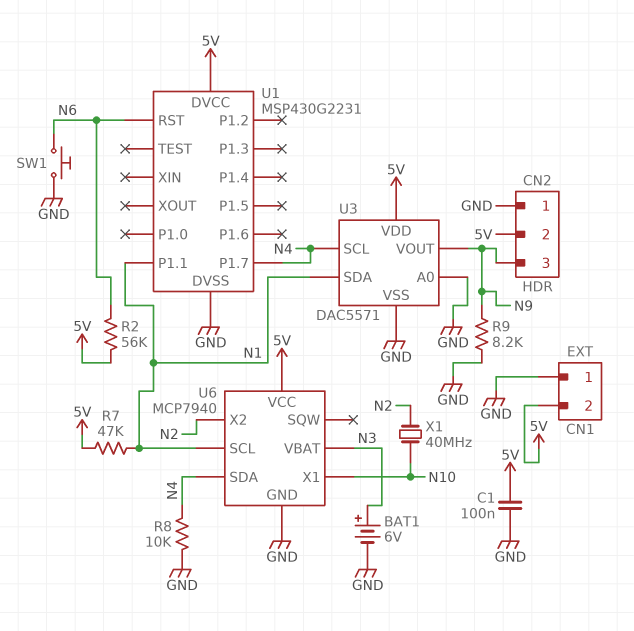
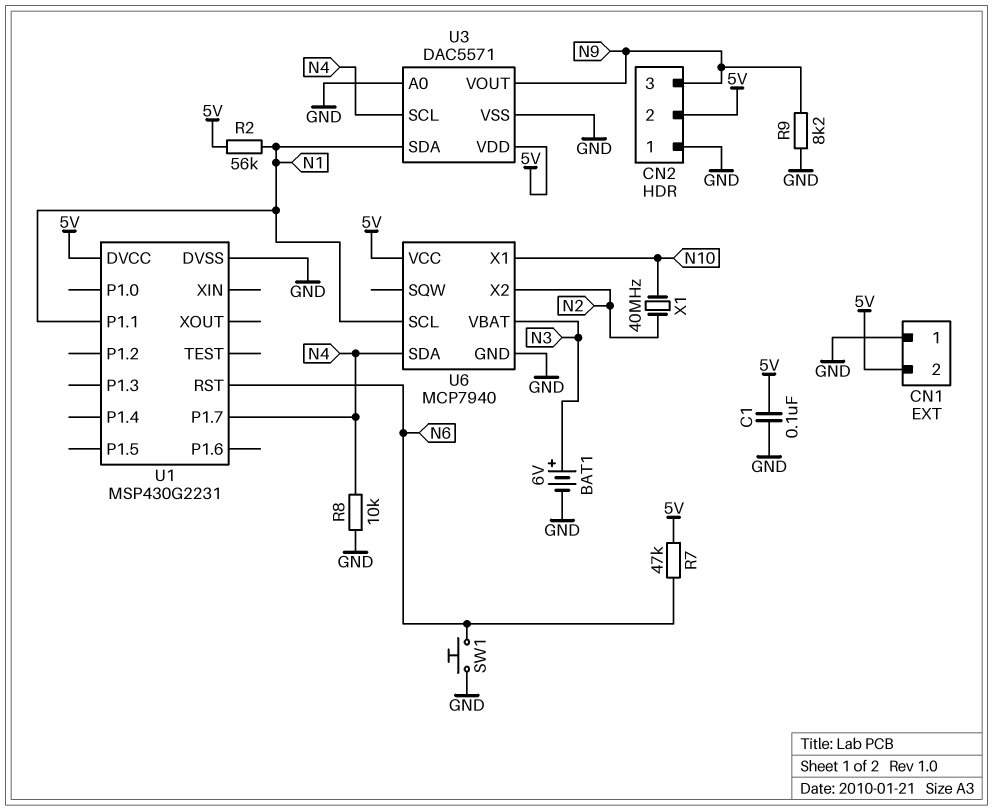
R2: 56k (5V, N6) -> 56k (5V, N1)
R7: 47k (5V, N1) -> 47k (5V, N6)

